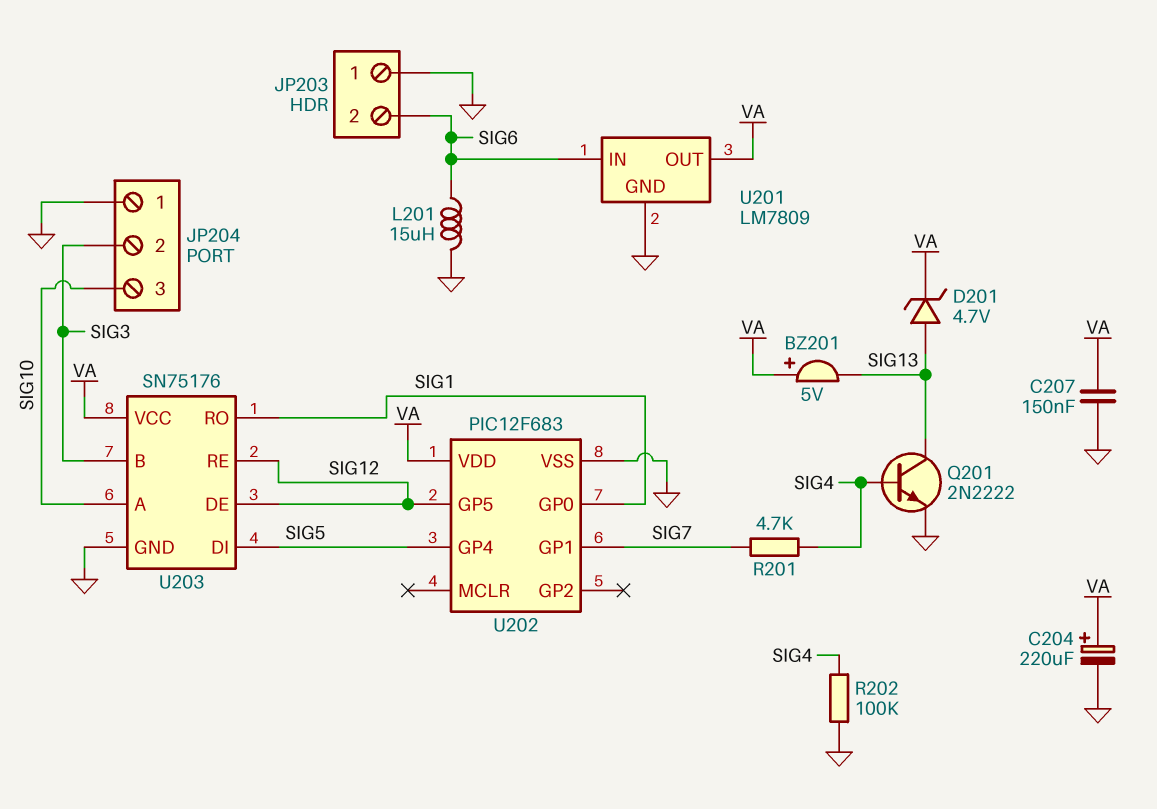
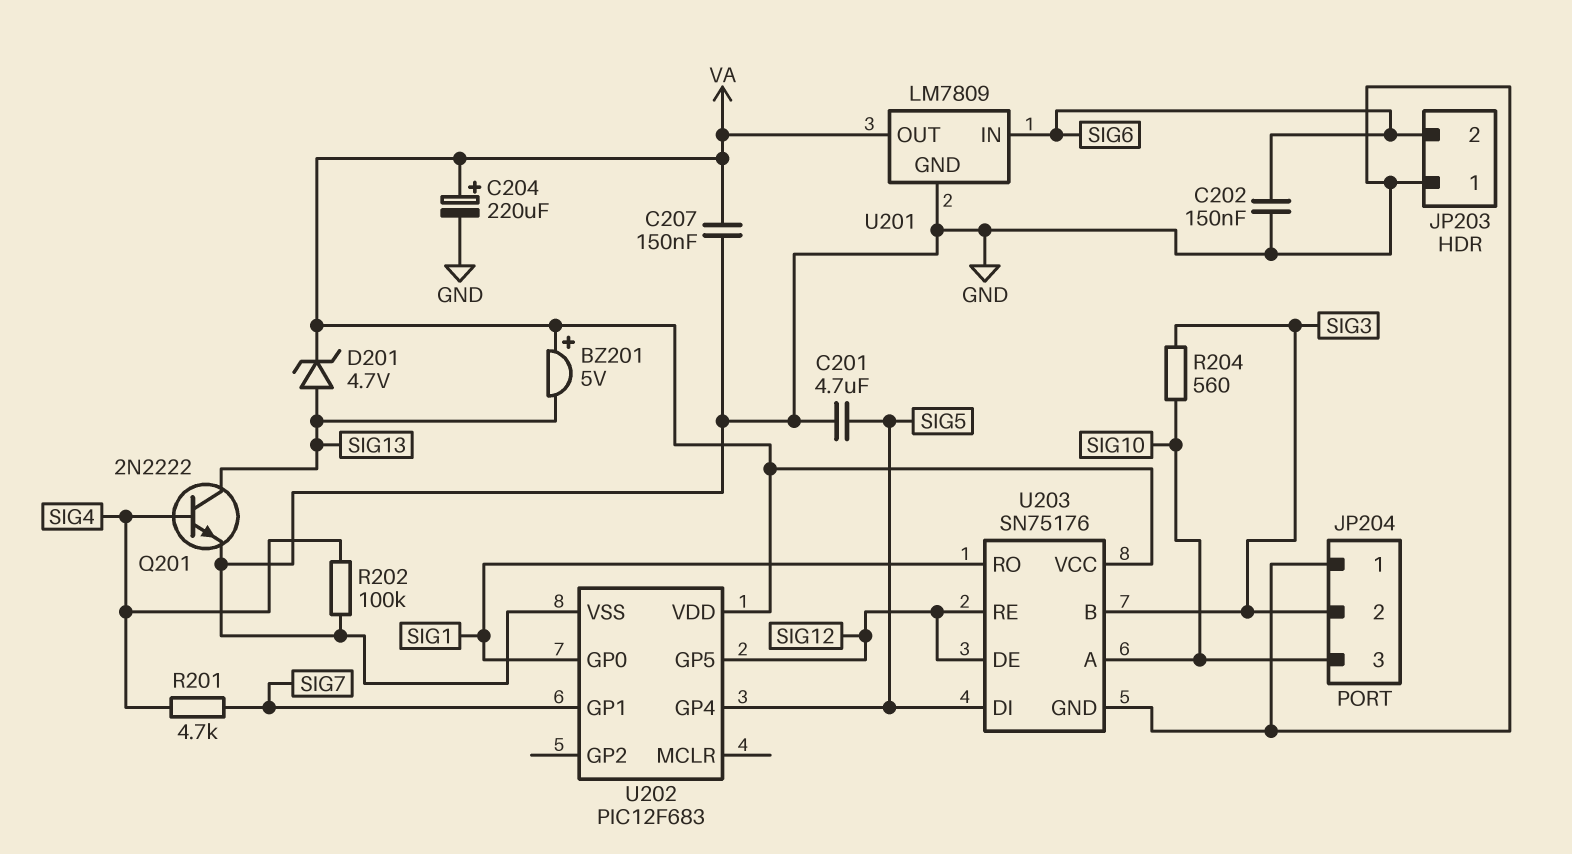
C201: none -> 4.7uF (GND, SIG5)
C202: none -> 150nF (GND, SIG6)
L201: 15uH (GND, SIG6) -> none
R204: none -> 560 (SIG3, SIG10)

